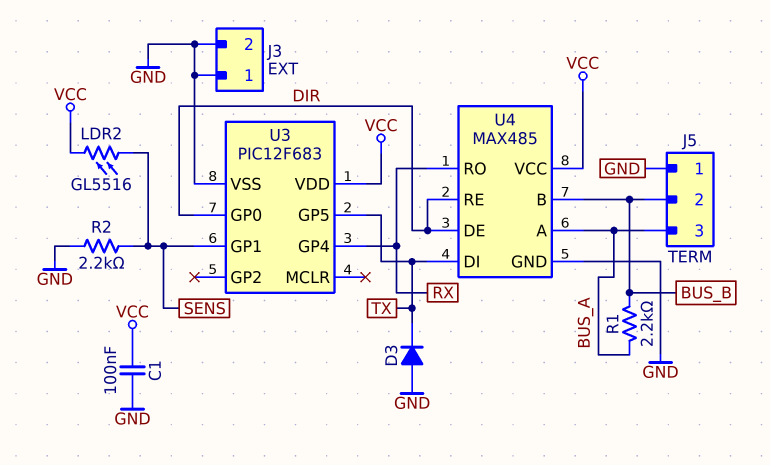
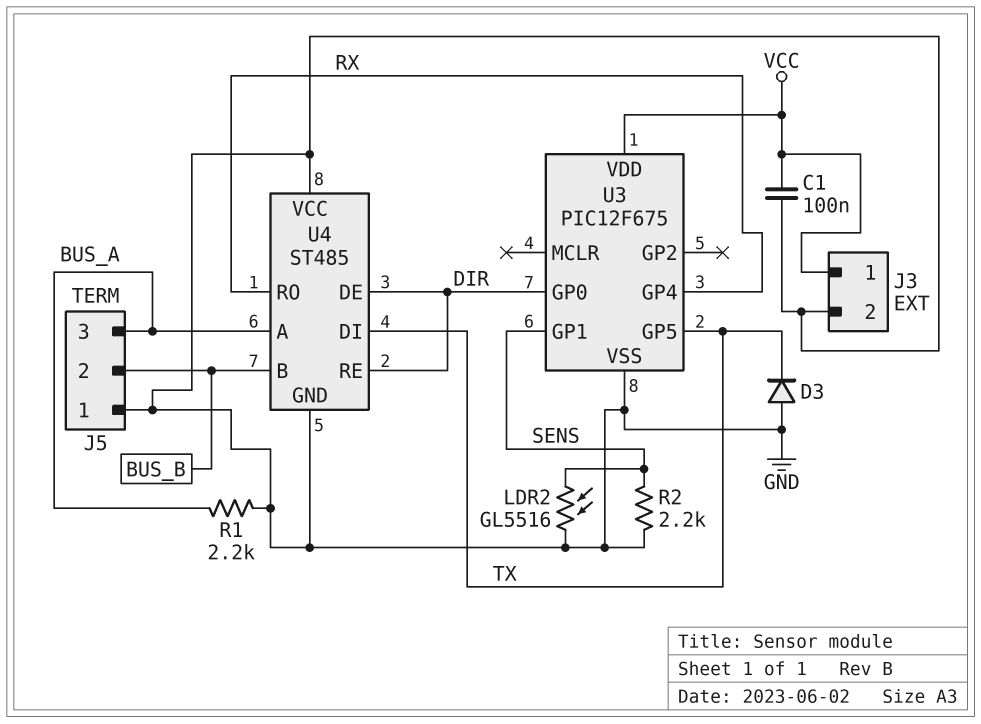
J3 pin 1: GND -> VCC
LDR2: GL5516 (SENS, VCC) -> GL5516 (GND, SENS)
R1: 2.2k (BUS_A, BUS_B) -> 2.2k (BUS_A, GND)
U3: PIC12F683 -> PIC12F675
U4: MAX485 -> ST485
U4 pin VCC: VCC -> GND

